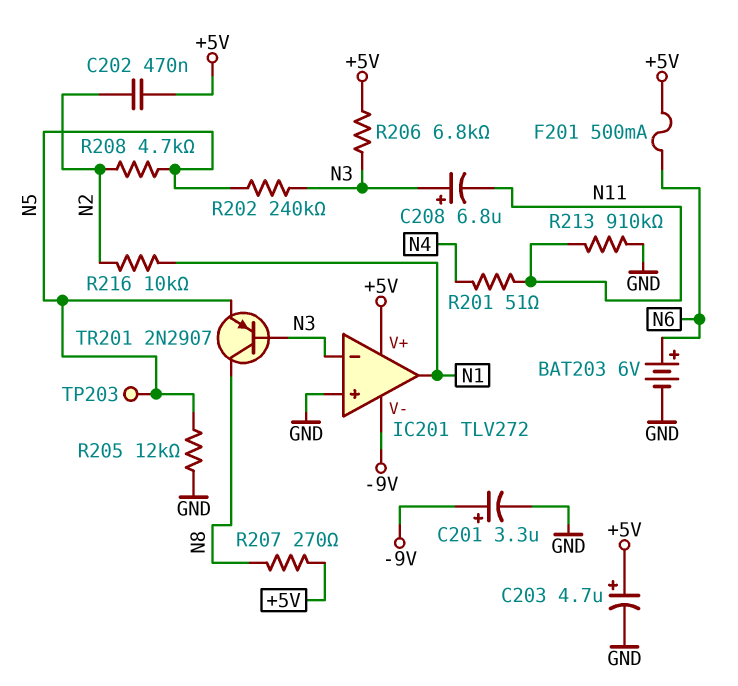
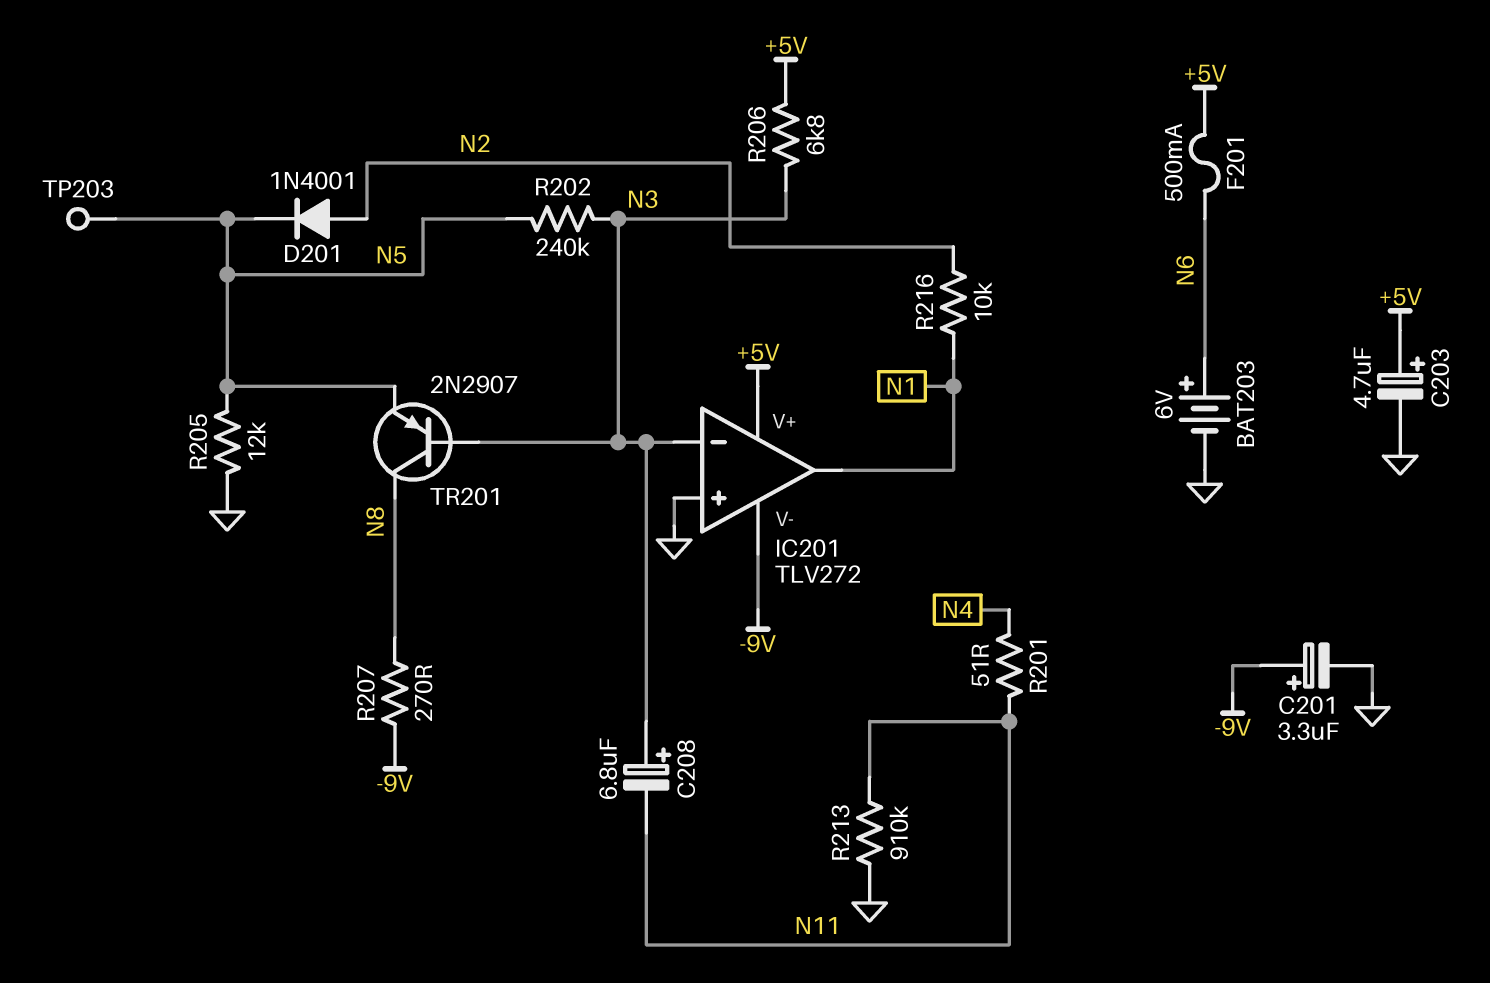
C202: 470nF (+5V, N2) -> none
D201: none -> diode 1N4001 (A N2, K N5)
R207: 270 (+5V, N8) -> 270 (-9V, N8)
R208: 4.7k (N2, N5) -> none

